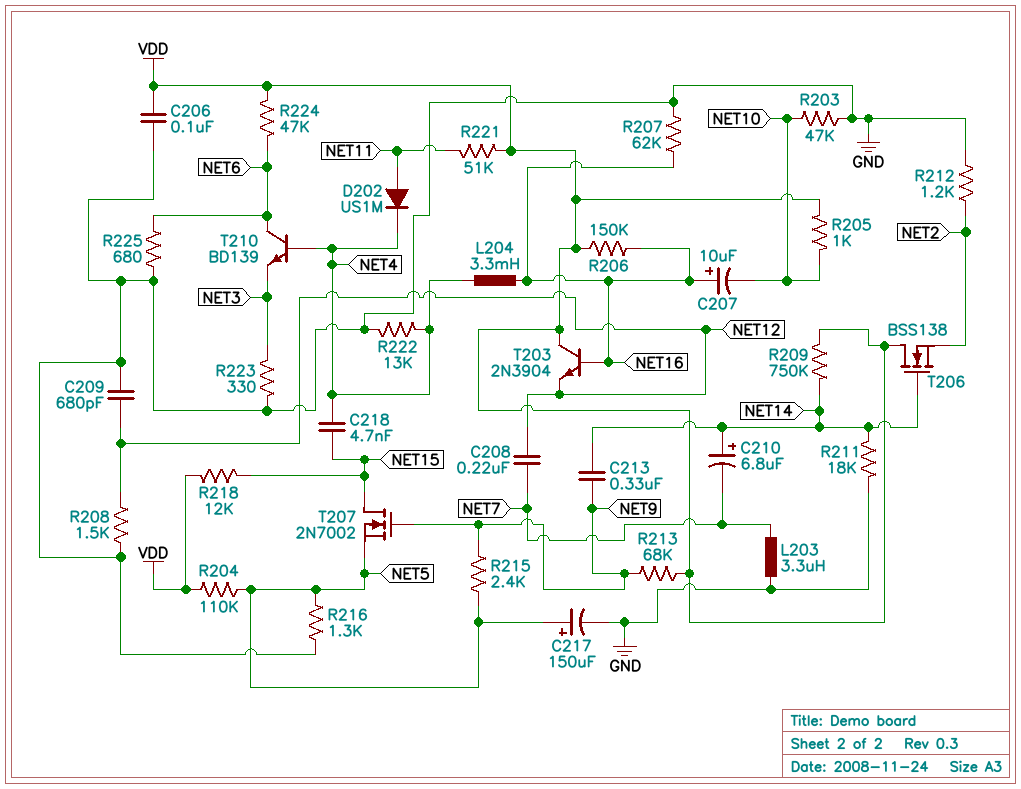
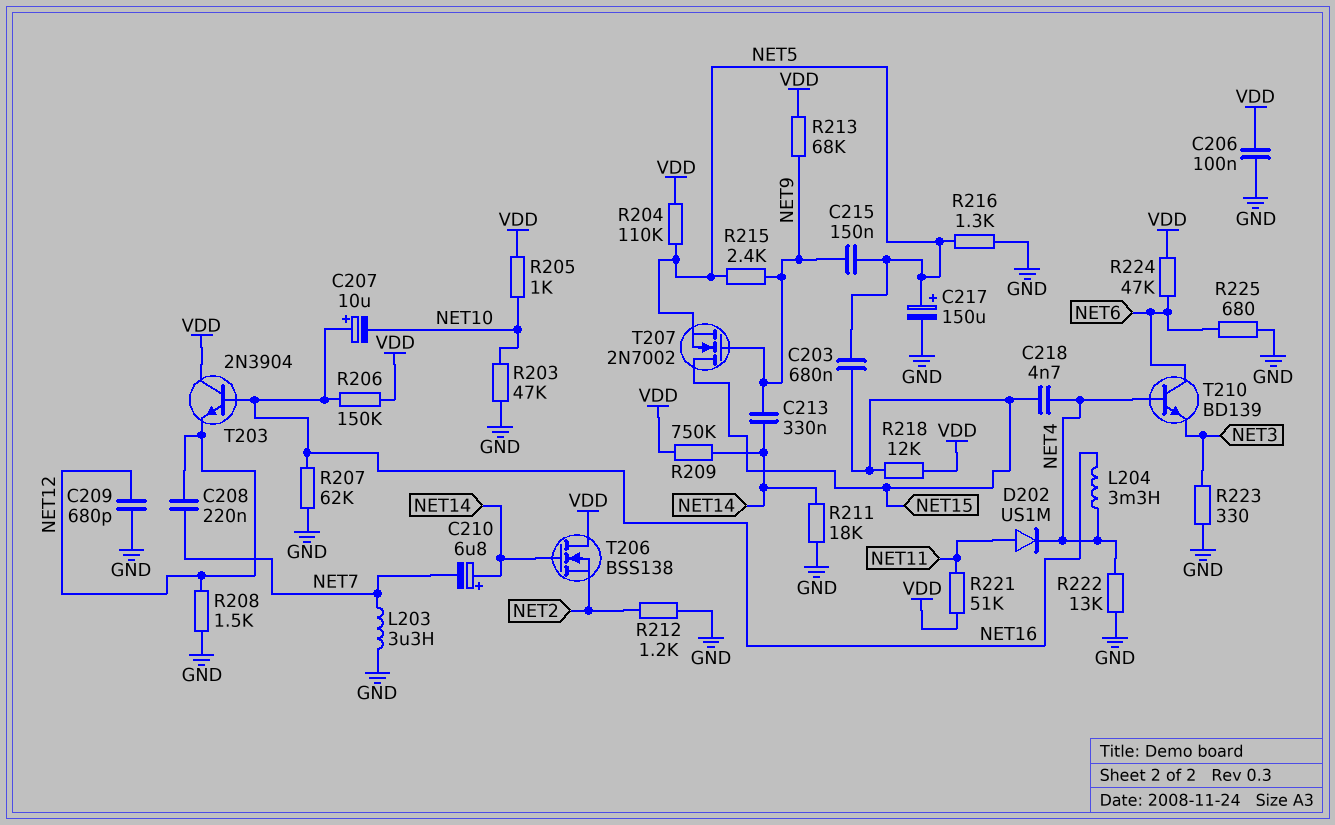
C203: none -> 680nF (NET5, NET15)
C215: none -> 150nF (NET5, NET9)

